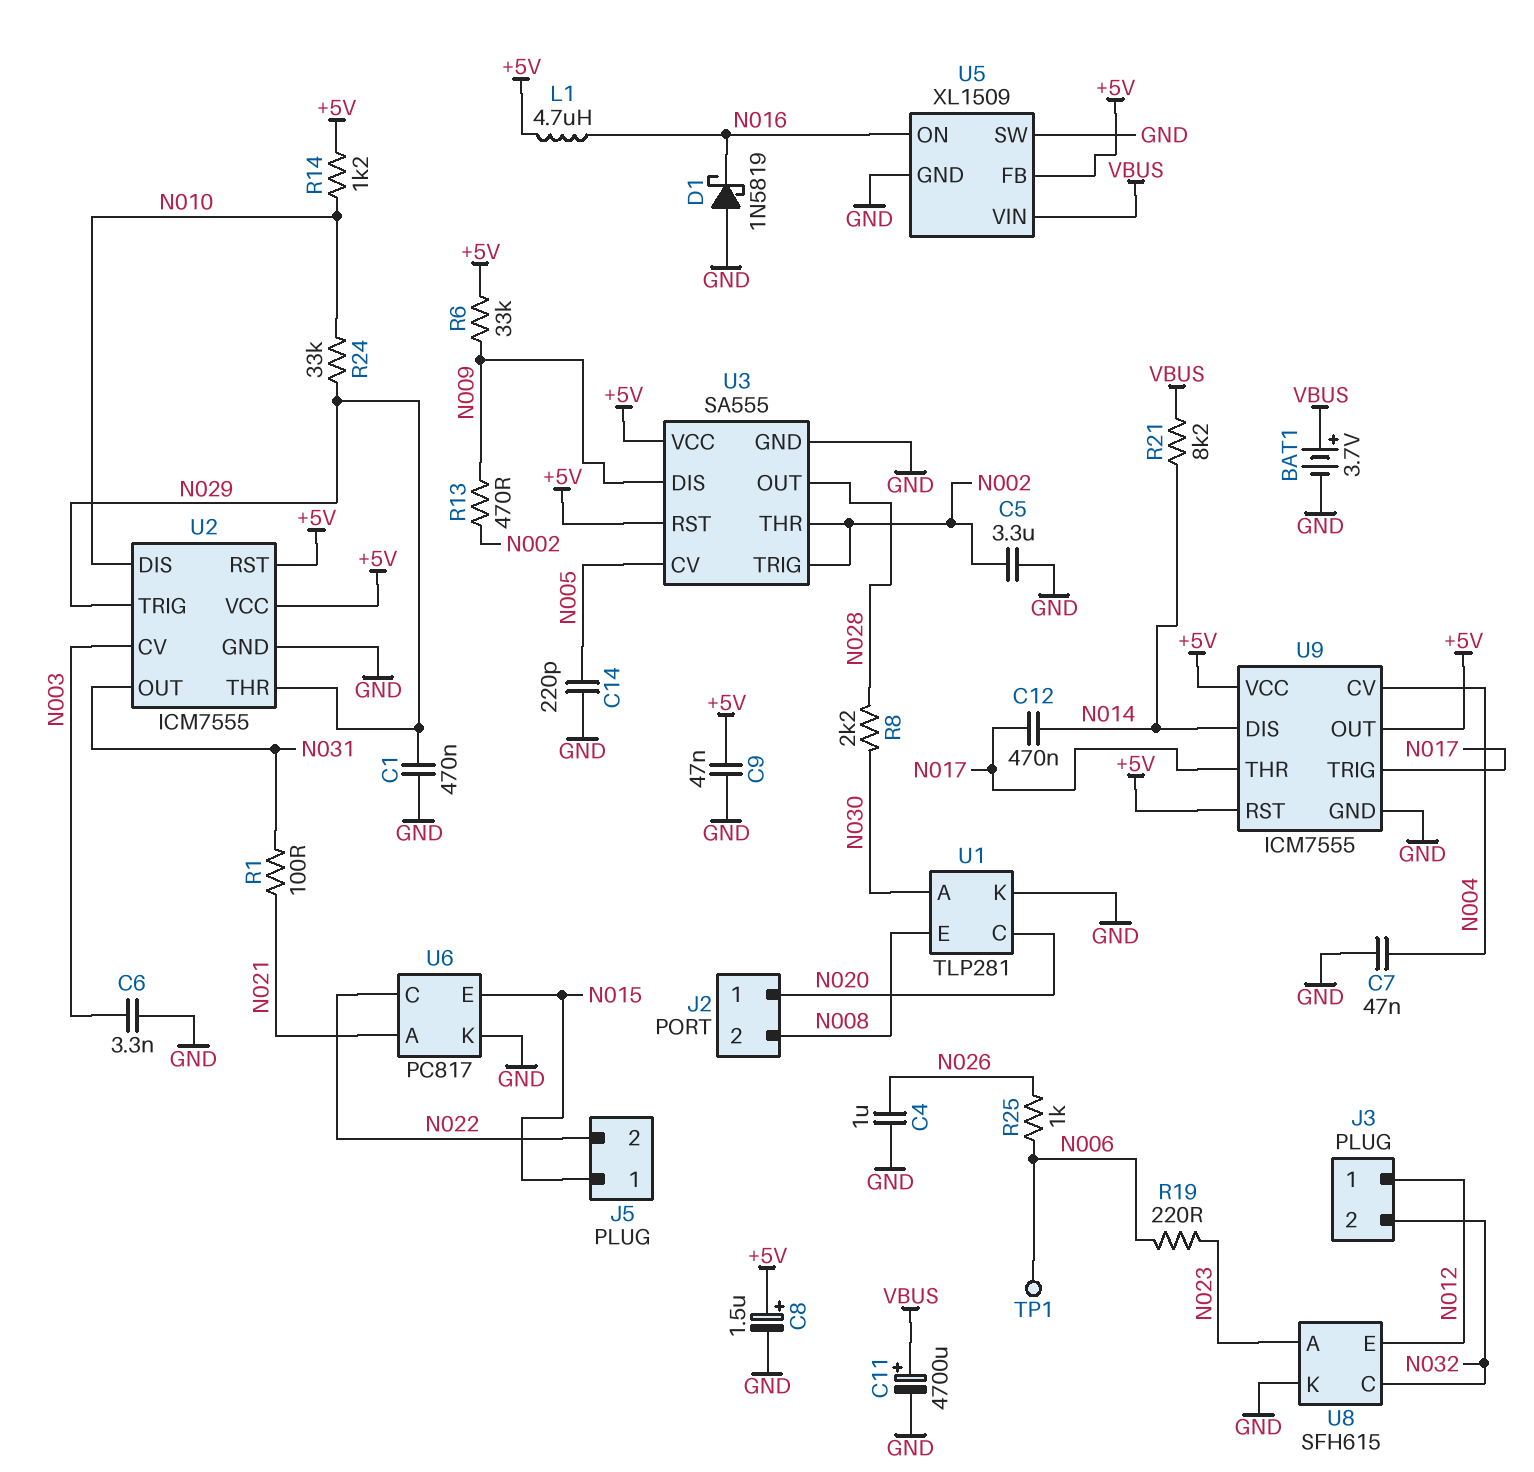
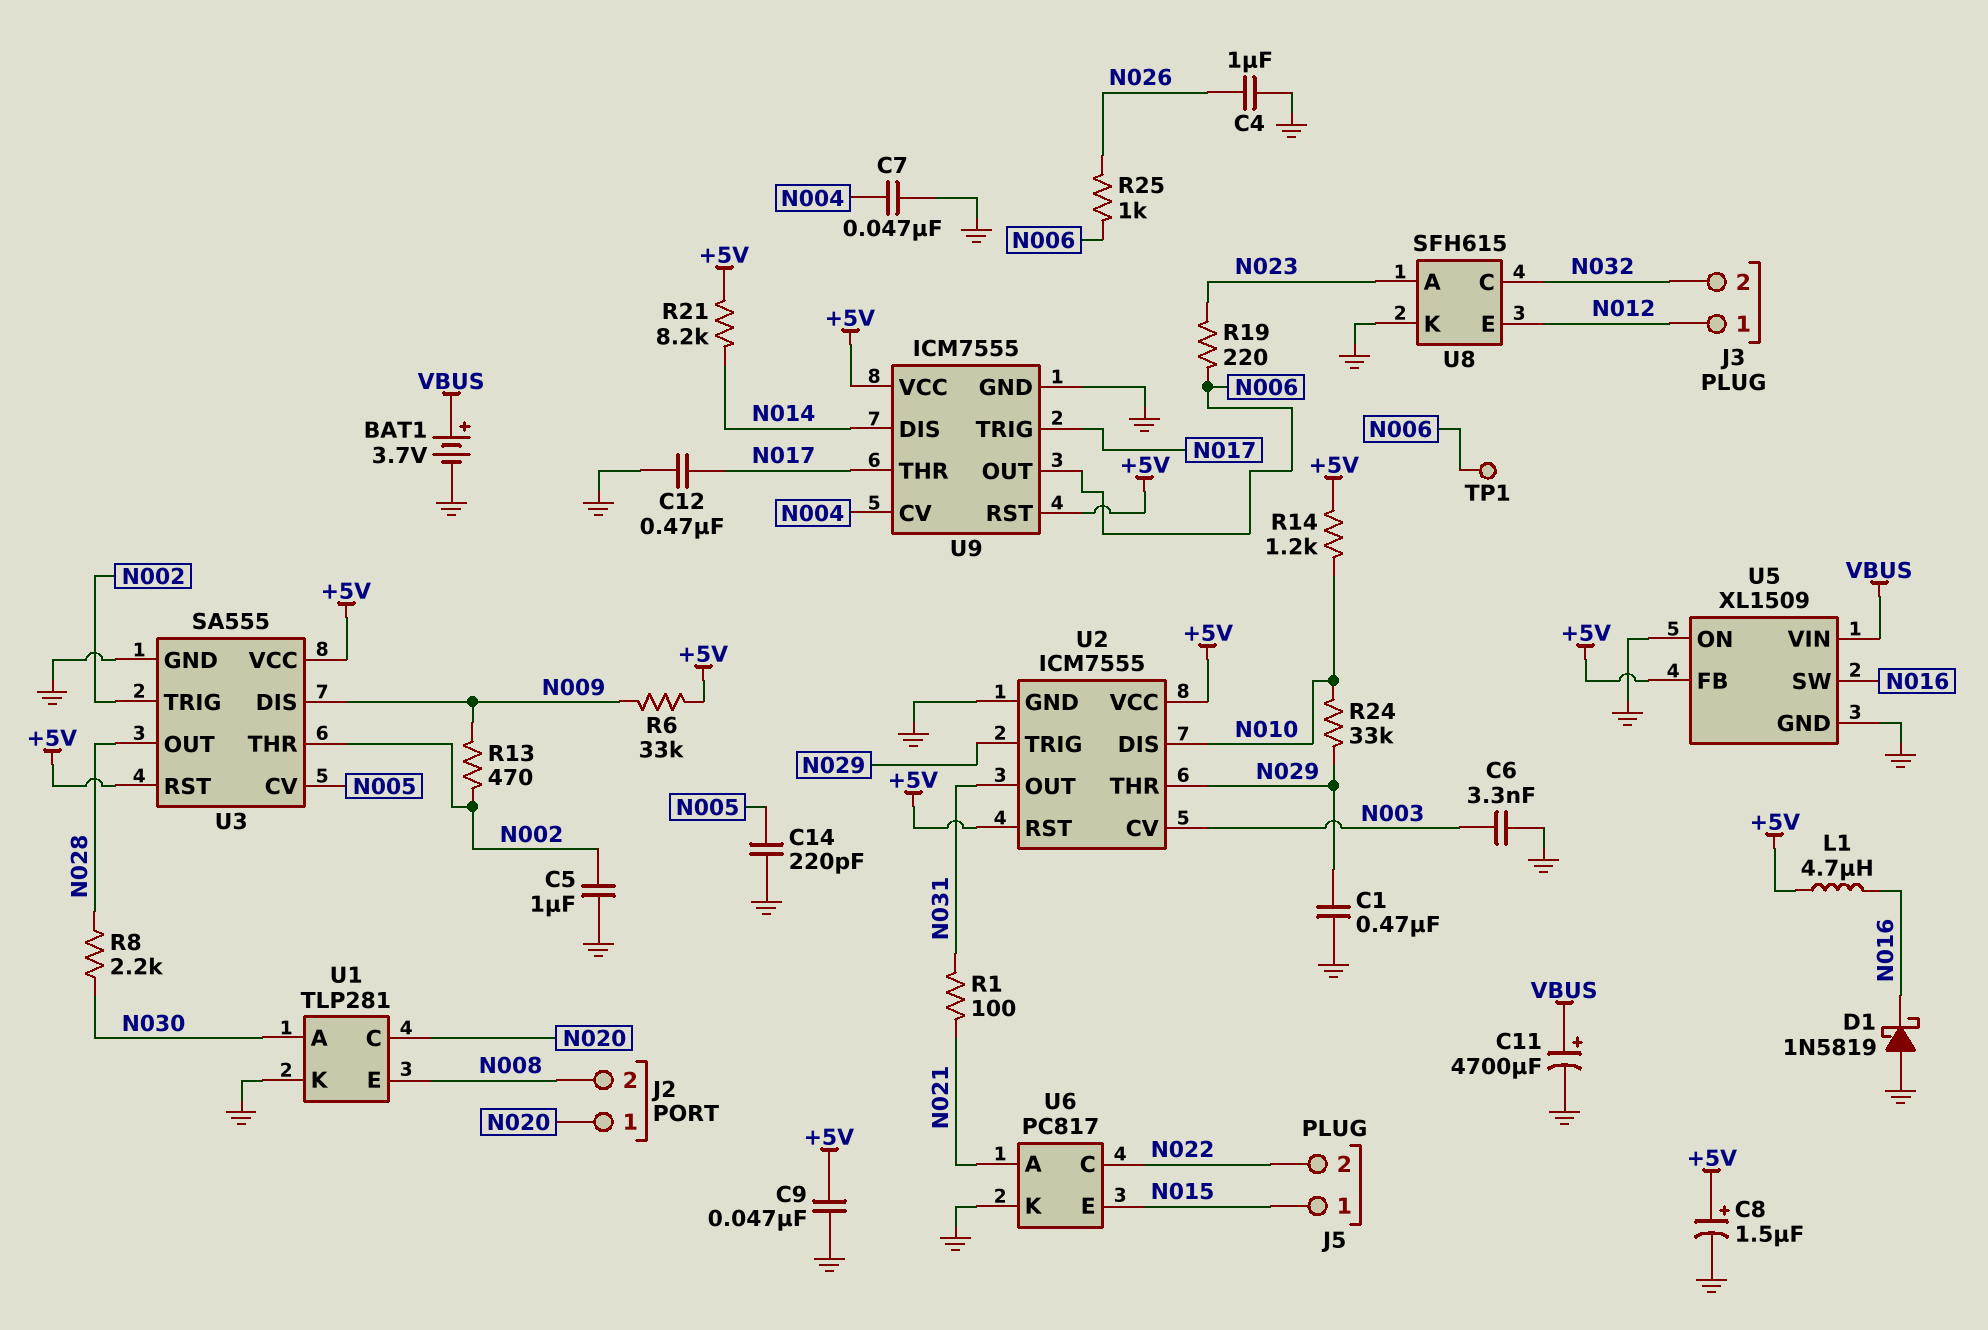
C5: 3.3uF (GND, N002) -> 1uF (GND, N002)
C12: 470nF (N014, N017) -> 470nF (GND, N017)
R21: 8.2k (N014, VBUS) -> 8.2k (+5V, N014)
U5 pin ON: N016 -> GND
U5 pin SW: GND -> N016
U9 pin OUT: +5V -> N006

